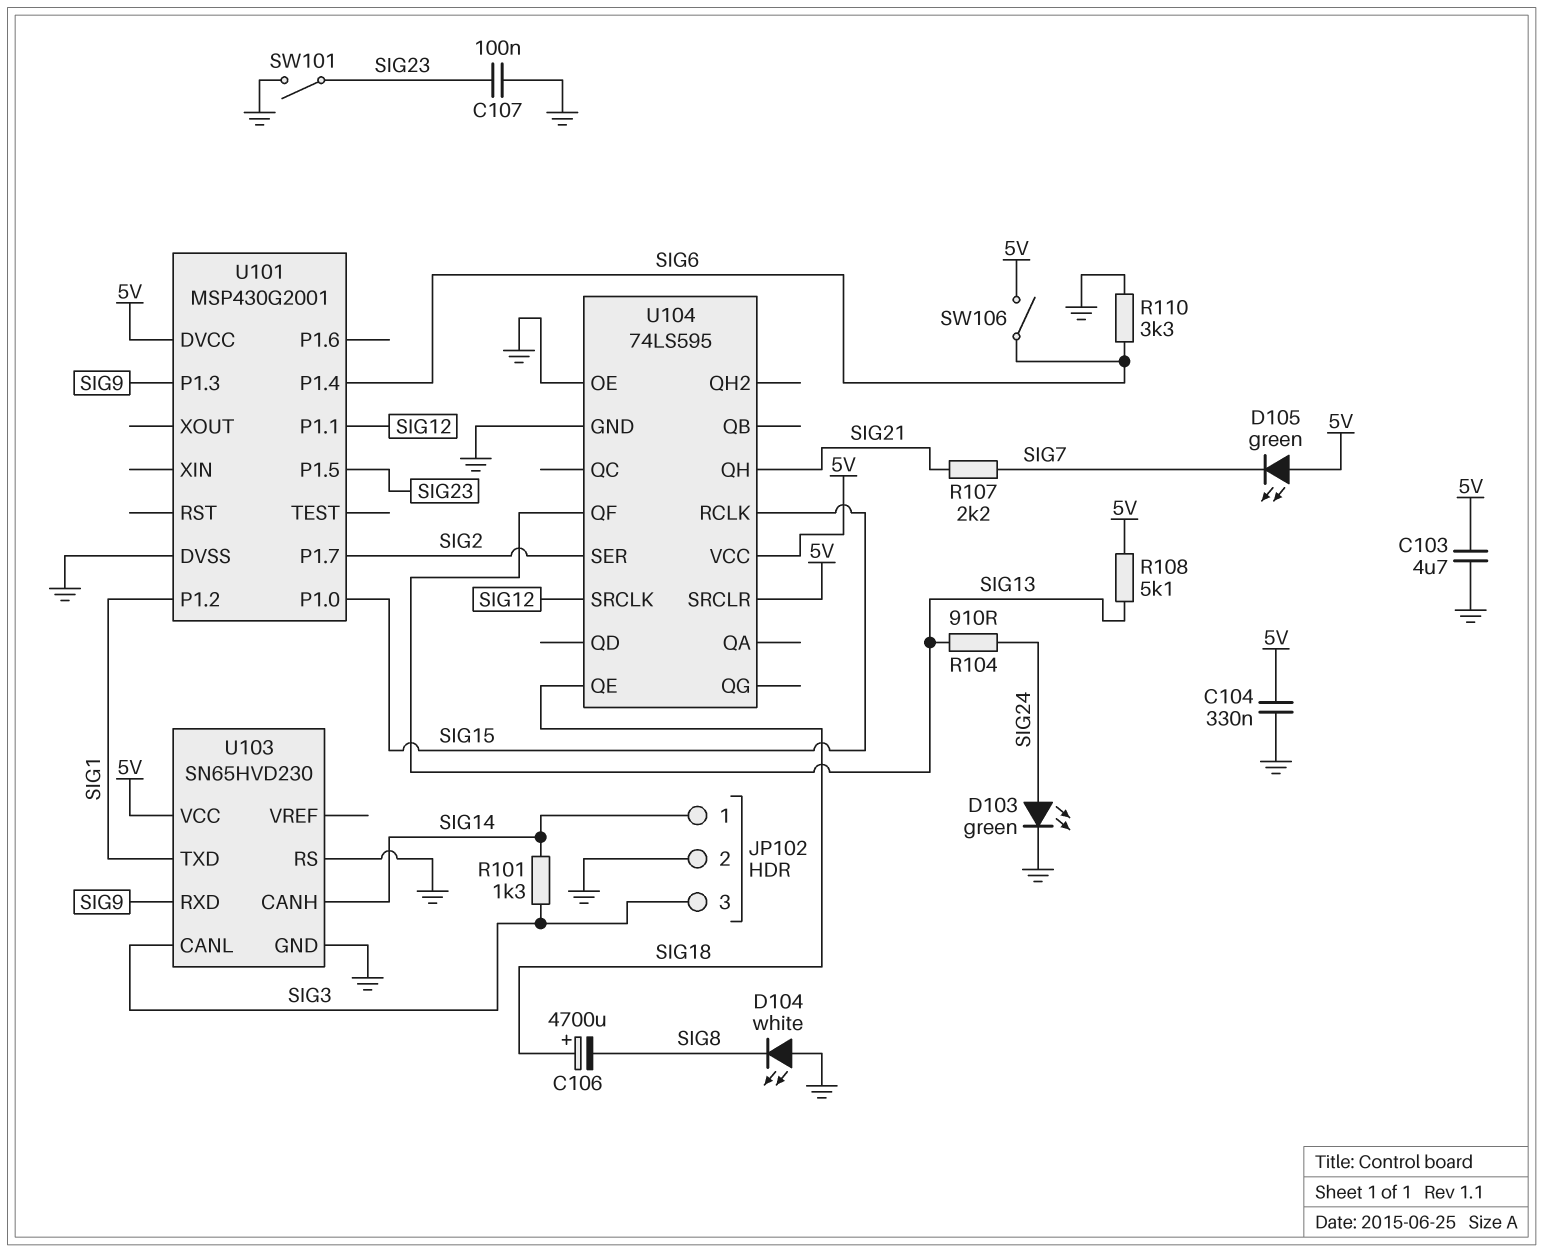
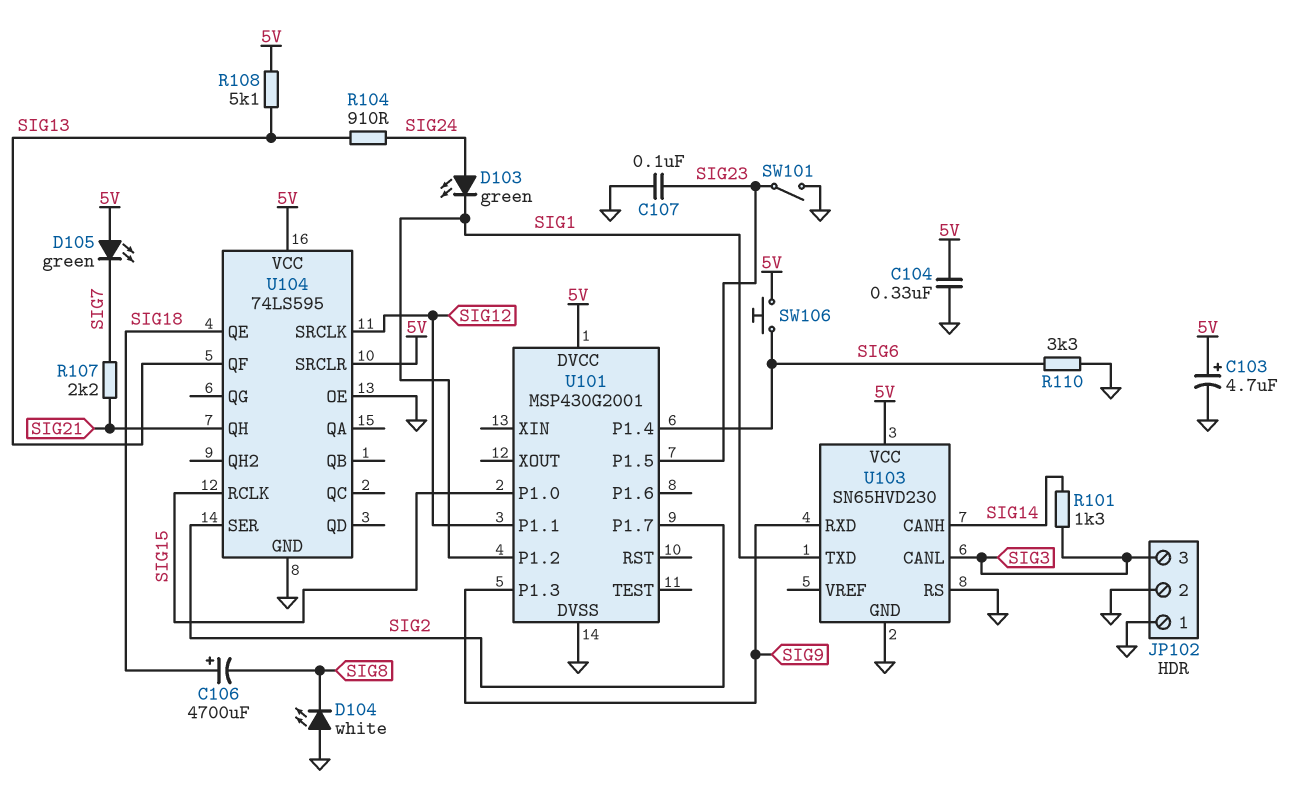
C103: 4.7uF (5V, GND) -> 4.7uF (plus 5V, minus GND)
D103: LED green (A SIG24, K GND) -> LED green (A SIG24, K SIG1)
JP102 pin 1: SIG14 -> GND
SW106: switch (5V, SIG6) -> button (5V, SIG6)

